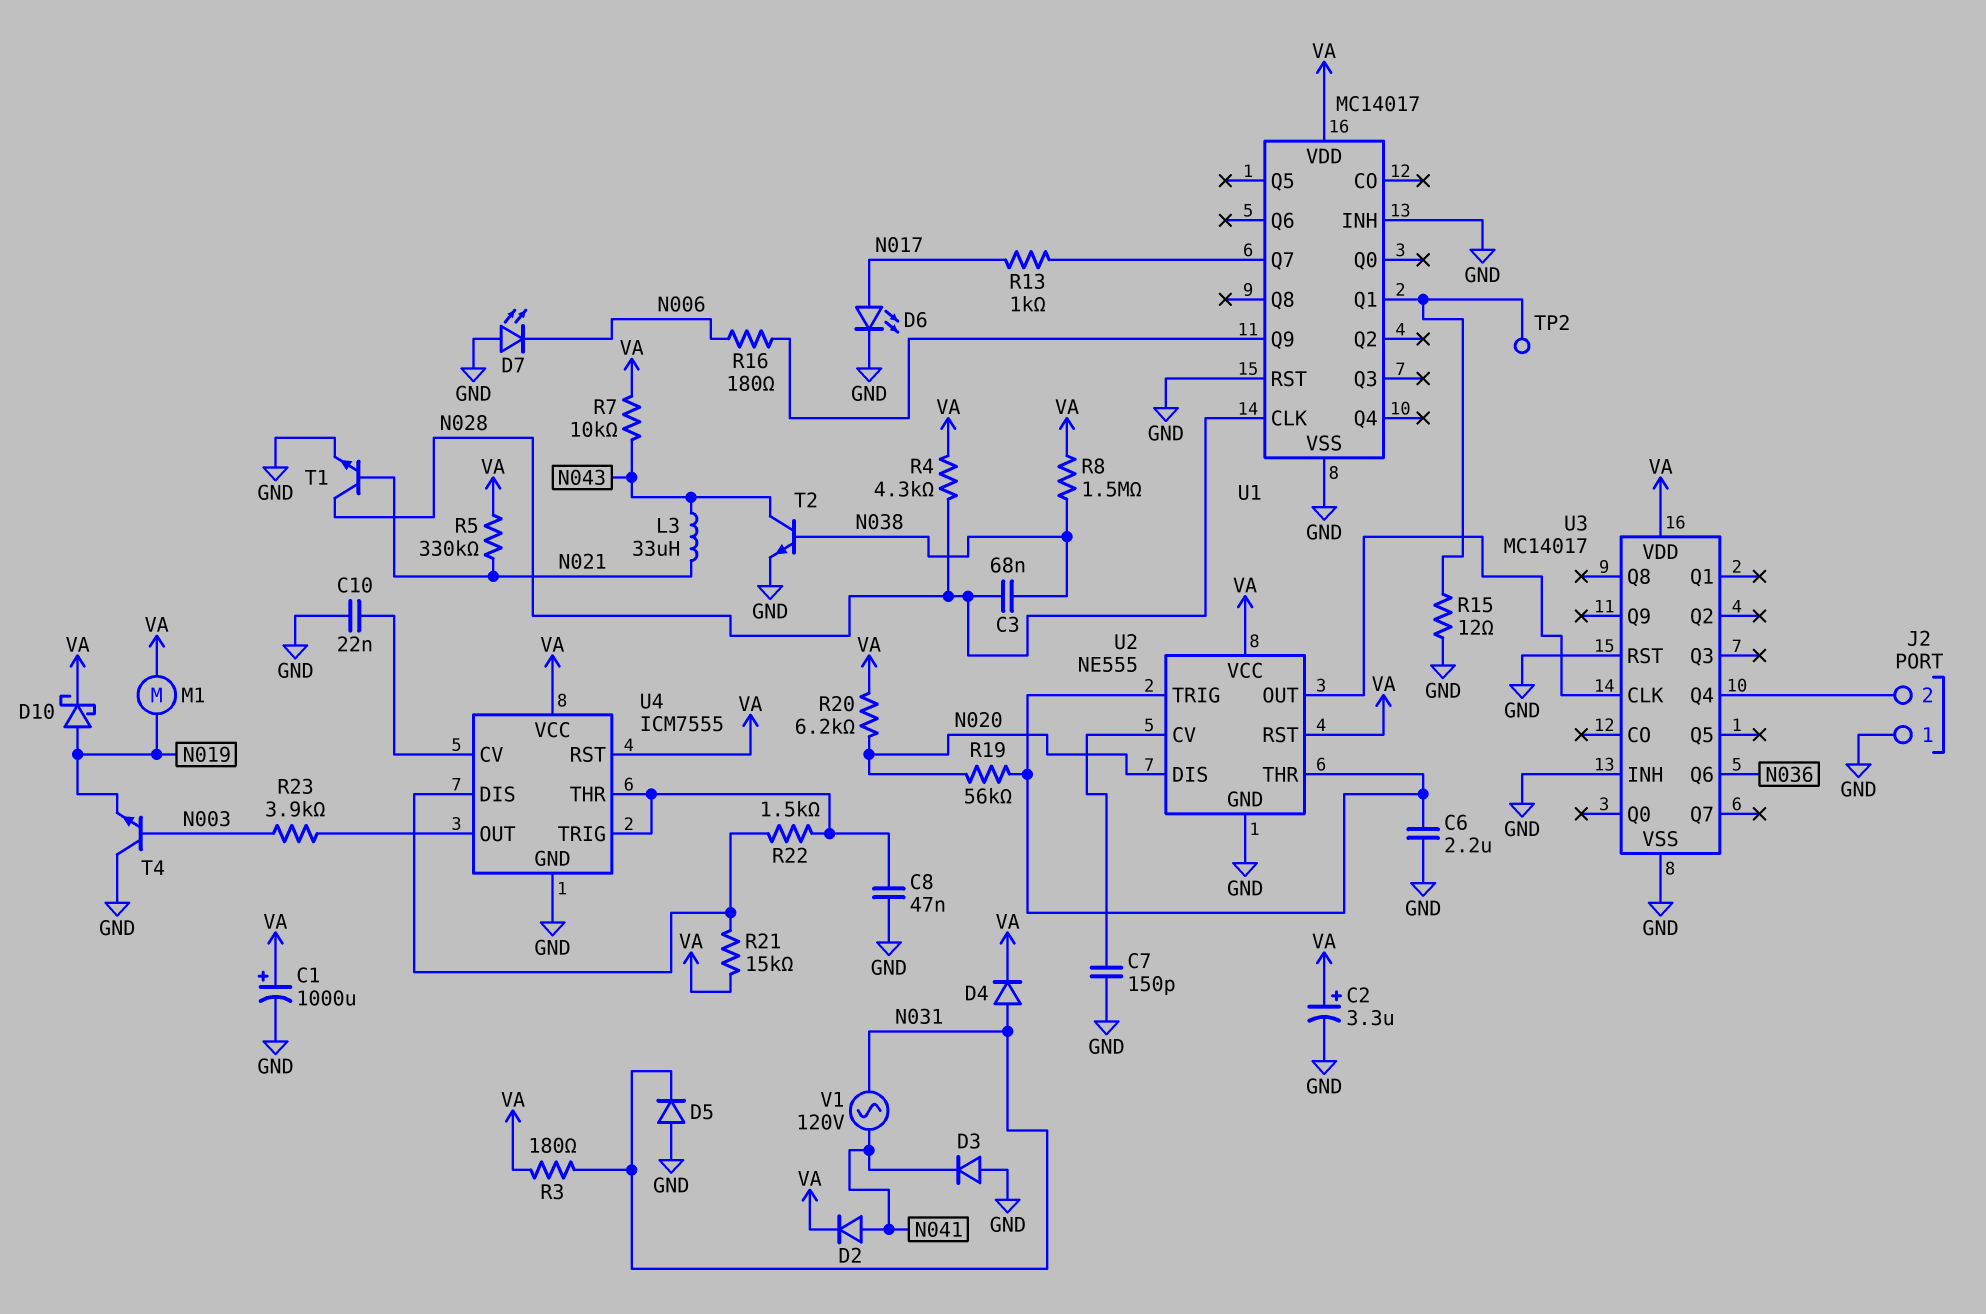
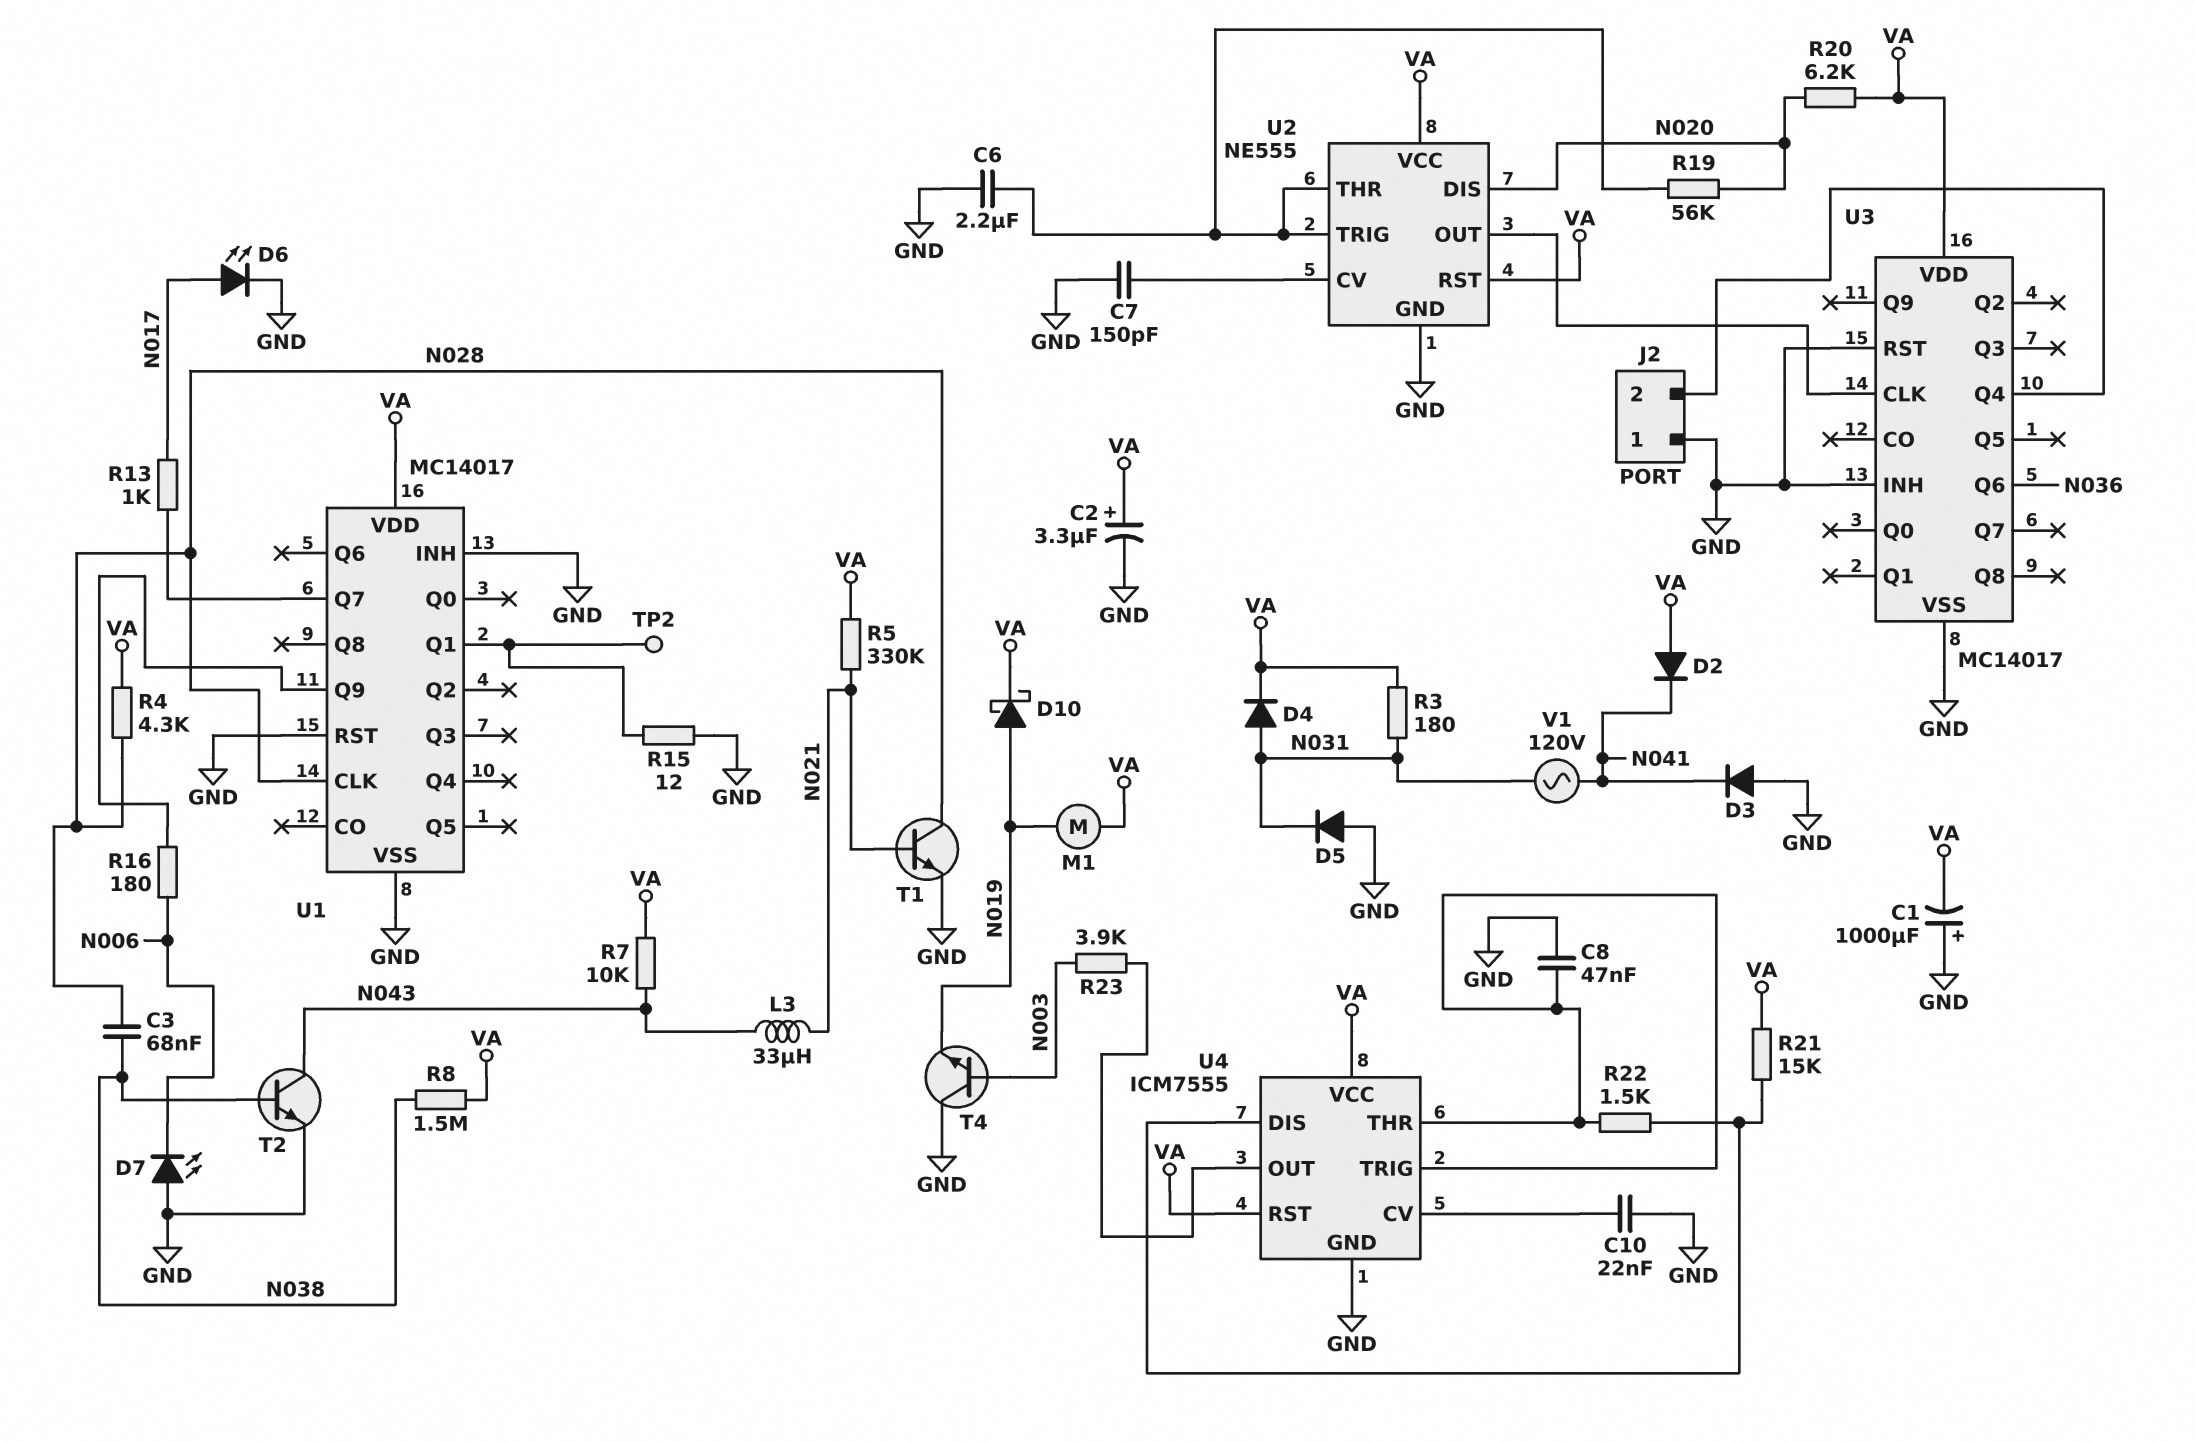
C1: 1000uF (plus VA, minus GND) -> 1000uF (plus GND, minus VA)
D2: diode (A N041, K VA) -> diode (A VA, K N041)

